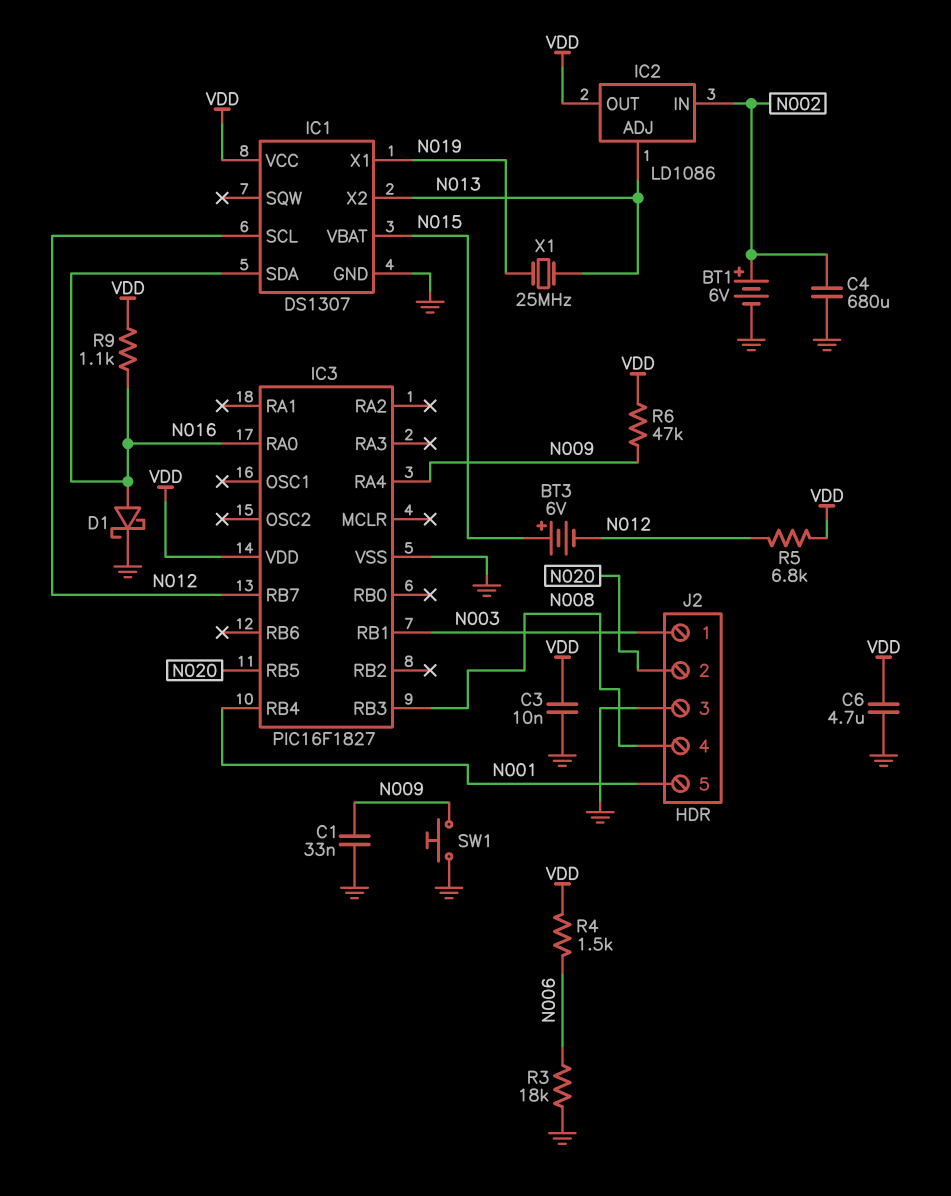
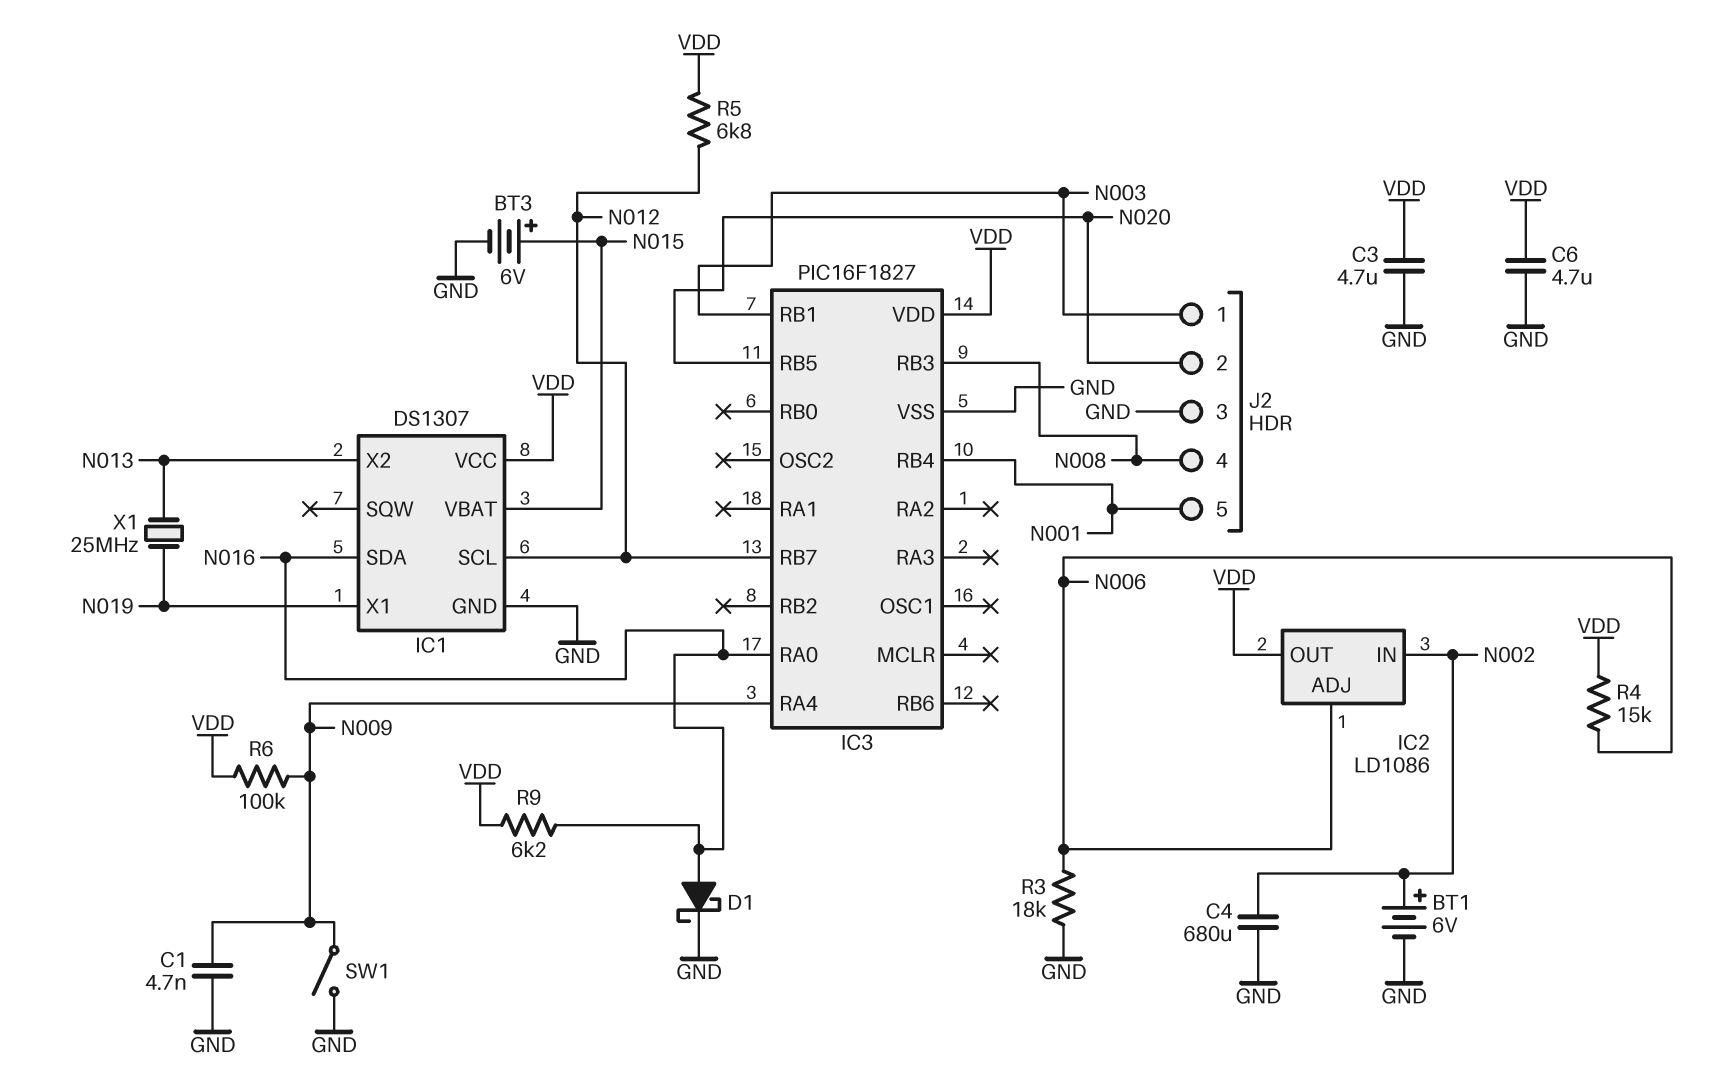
BT3: 6V (plus N015, minus N012) -> 6V (plus N015, minus GND)
C1: 33nF (GND, N009) -> 4.7nF (GND, N009)
C3: 10nF (GND, VDD) -> 4.7uF (GND, VDD)
IC2 pin ADJ: N013 -> N006
R4: 1.5k (N006, VDD) -> 15k (N006, VDD)
R6: 47k (N009, VDD) -> 100k (N009, VDD)
R9: 1.1k (N016, VDD) -> 6.2k (N016, VDD)
SW1: button (GND, N009) -> switch (GND, N009)

